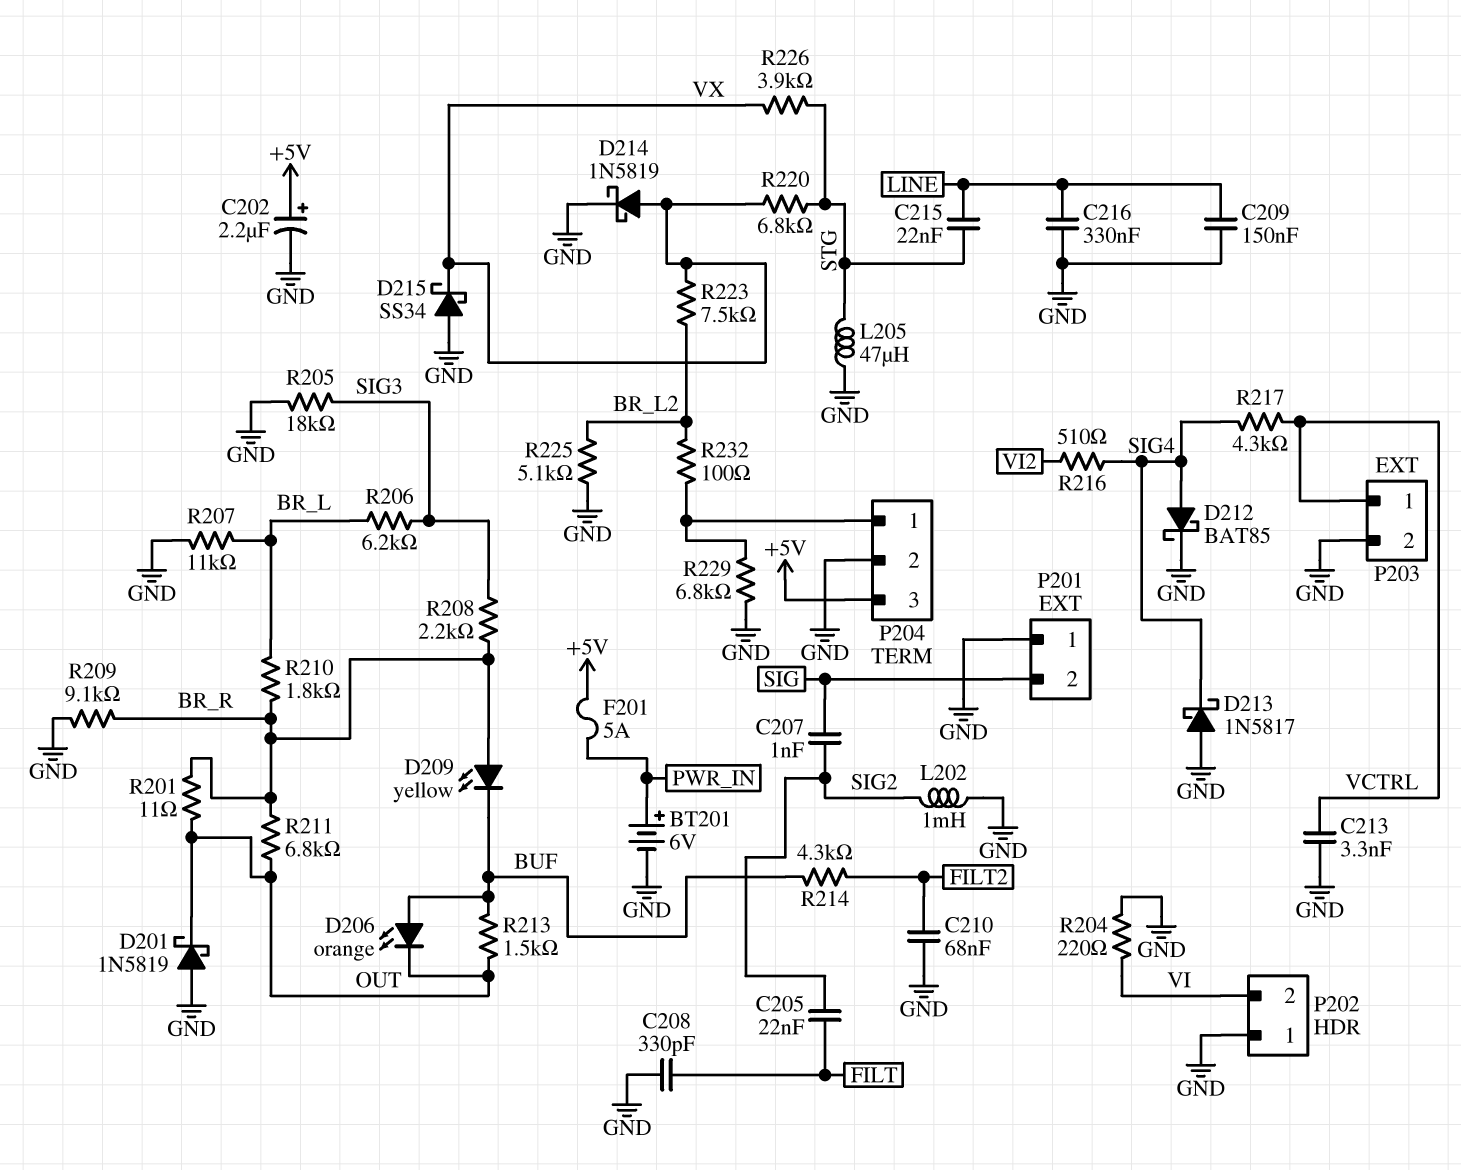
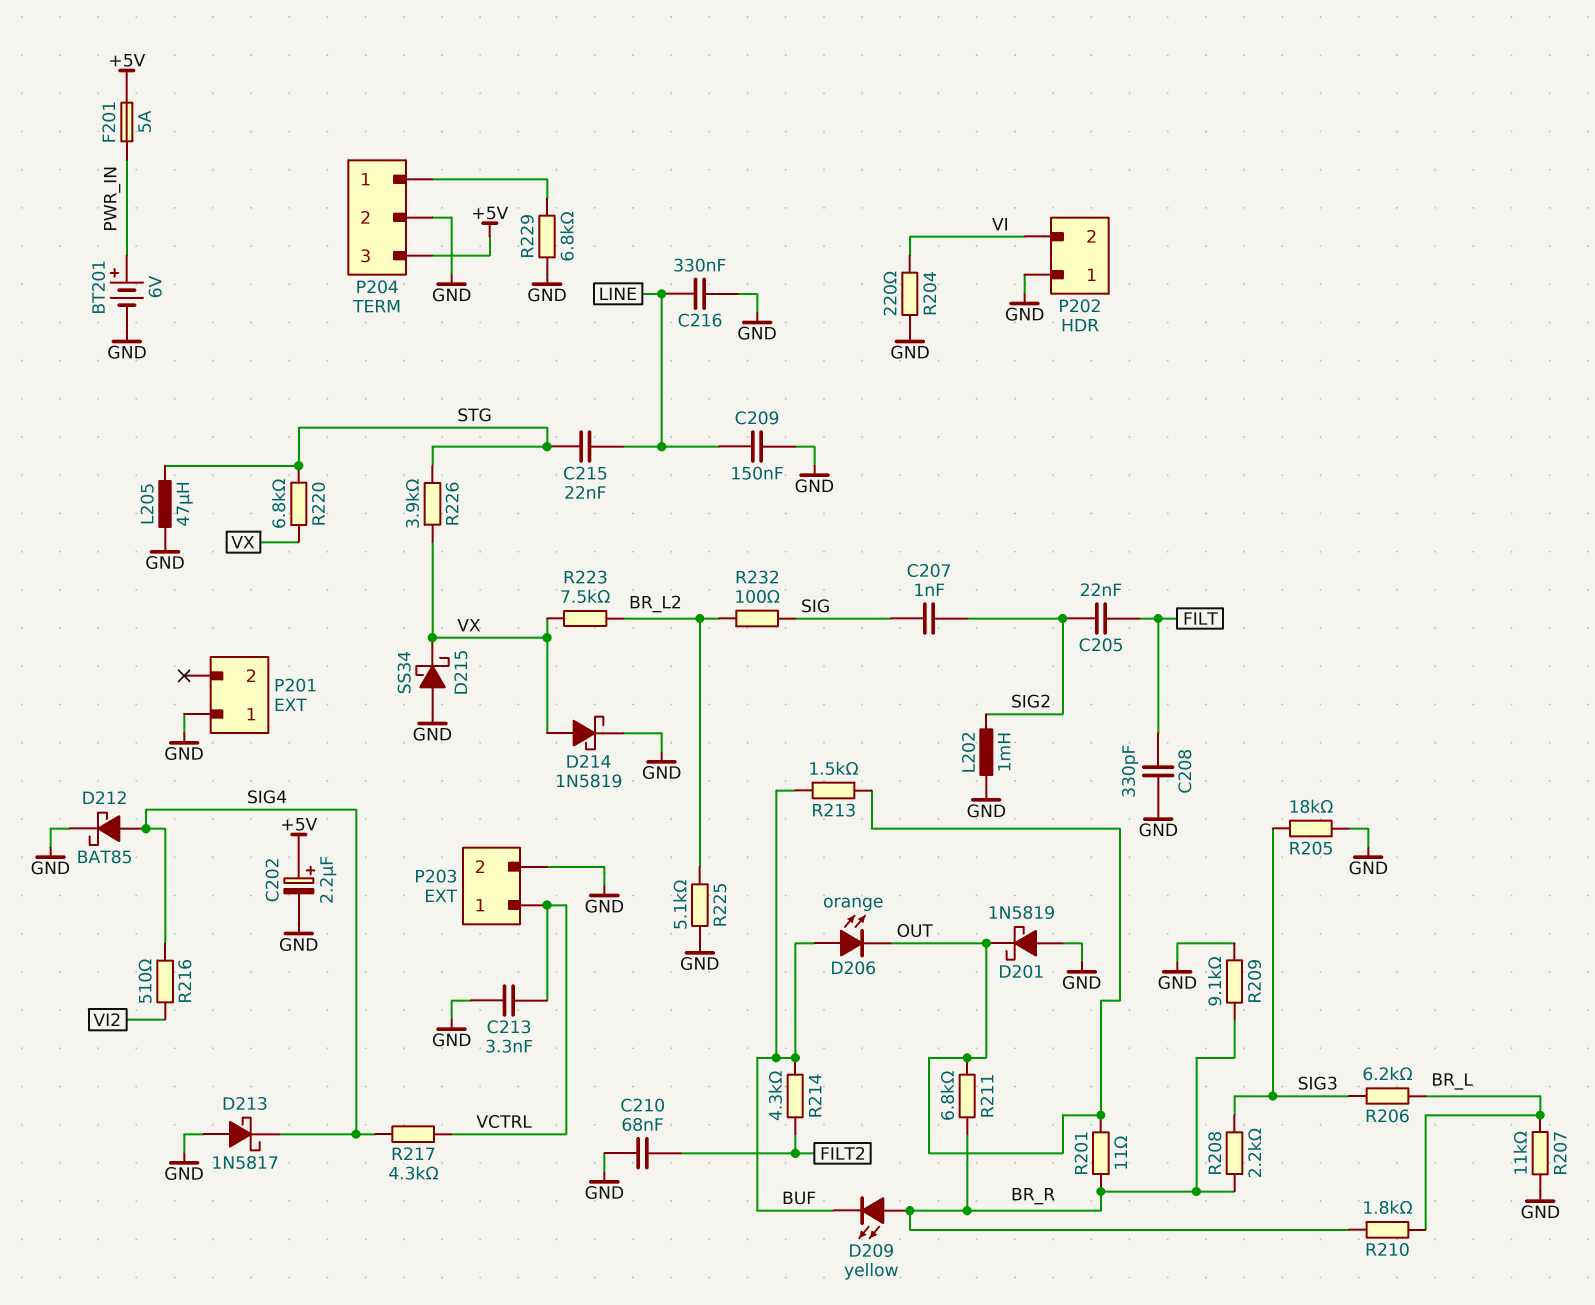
P201 pin 2: SIG -> none
R232: 100 (BR_L2, P204/1) -> 100 (BR_L2, SIG)

